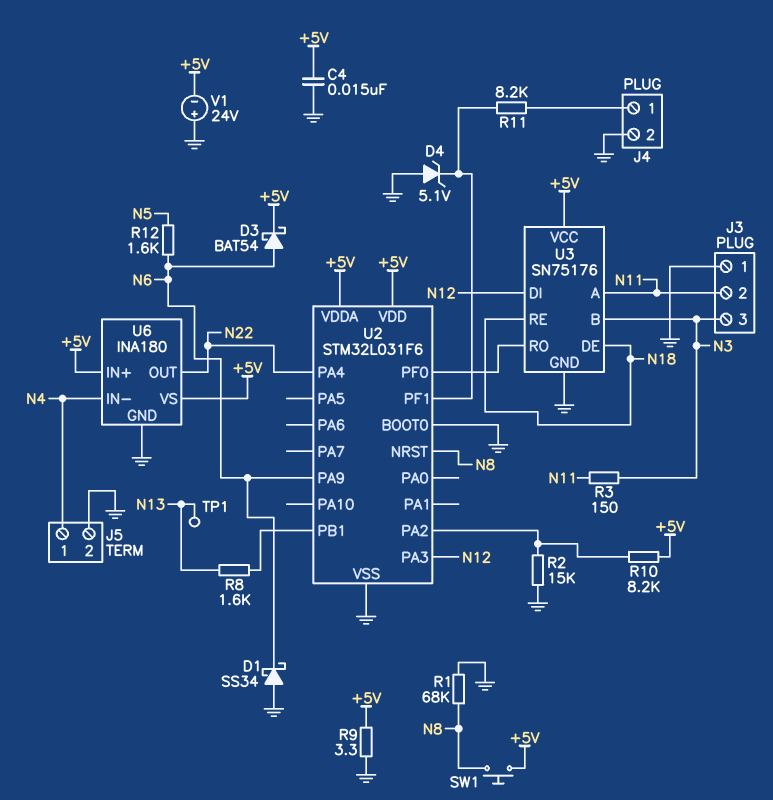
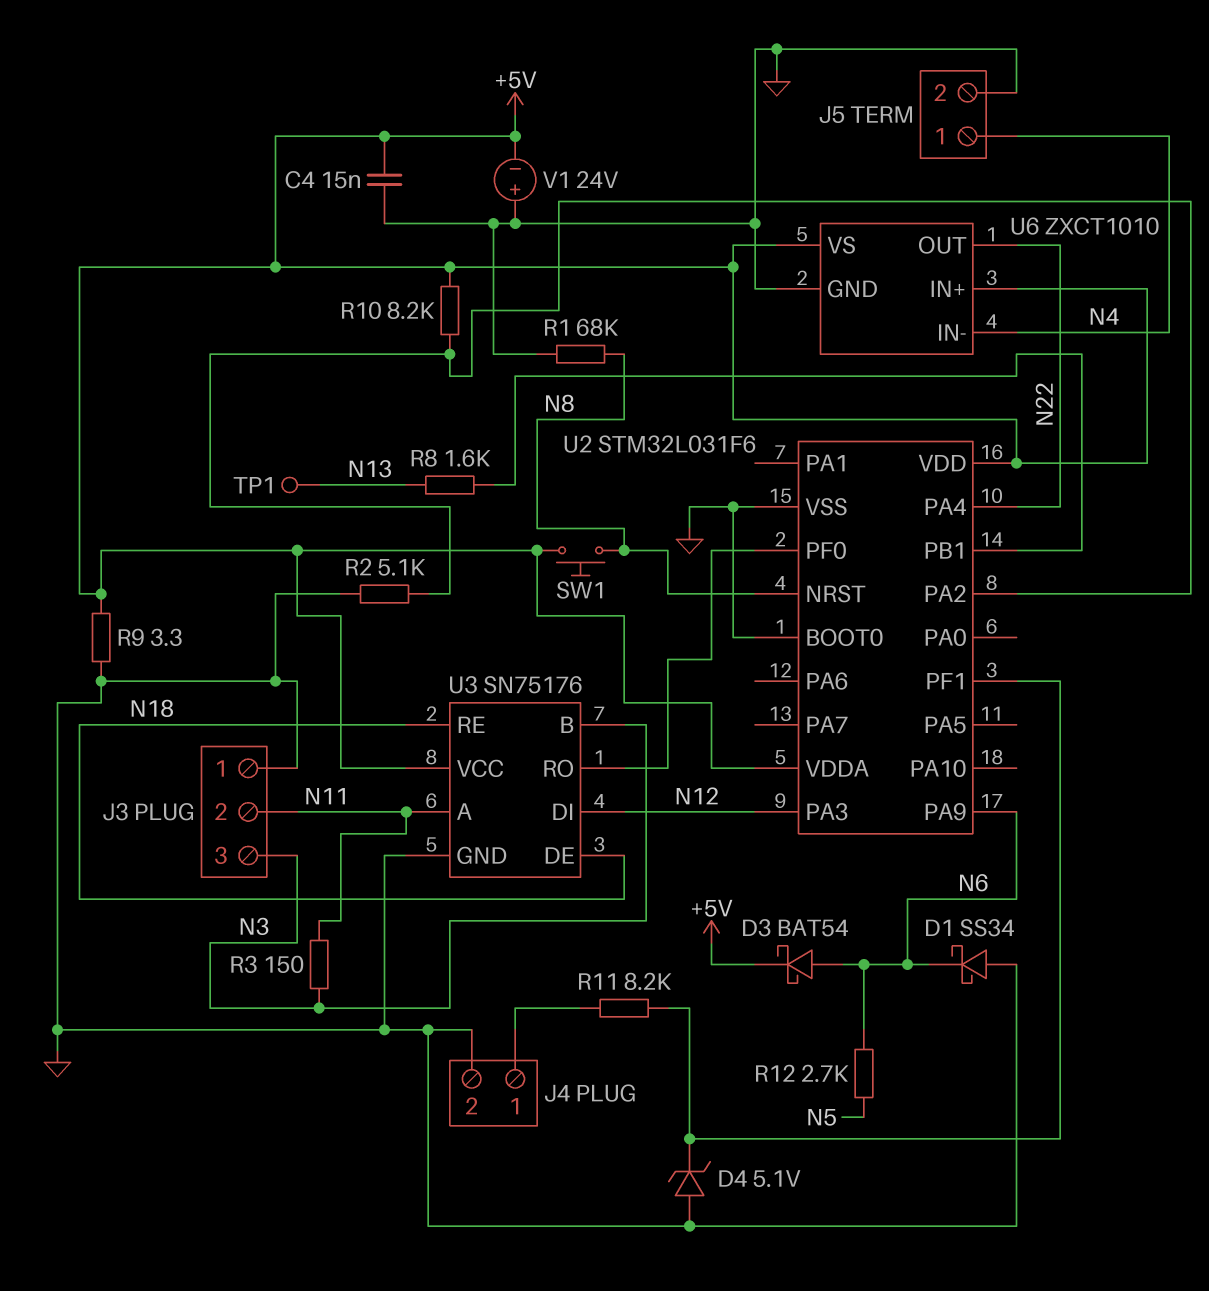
R2: 15k (GND, U2/PA2) -> 5.1k (GND, U2/PA2)
R12: 1.6k (N5, N6) -> 2.7k (N5, N6)
U6: INA180 -> ZXCT1010

